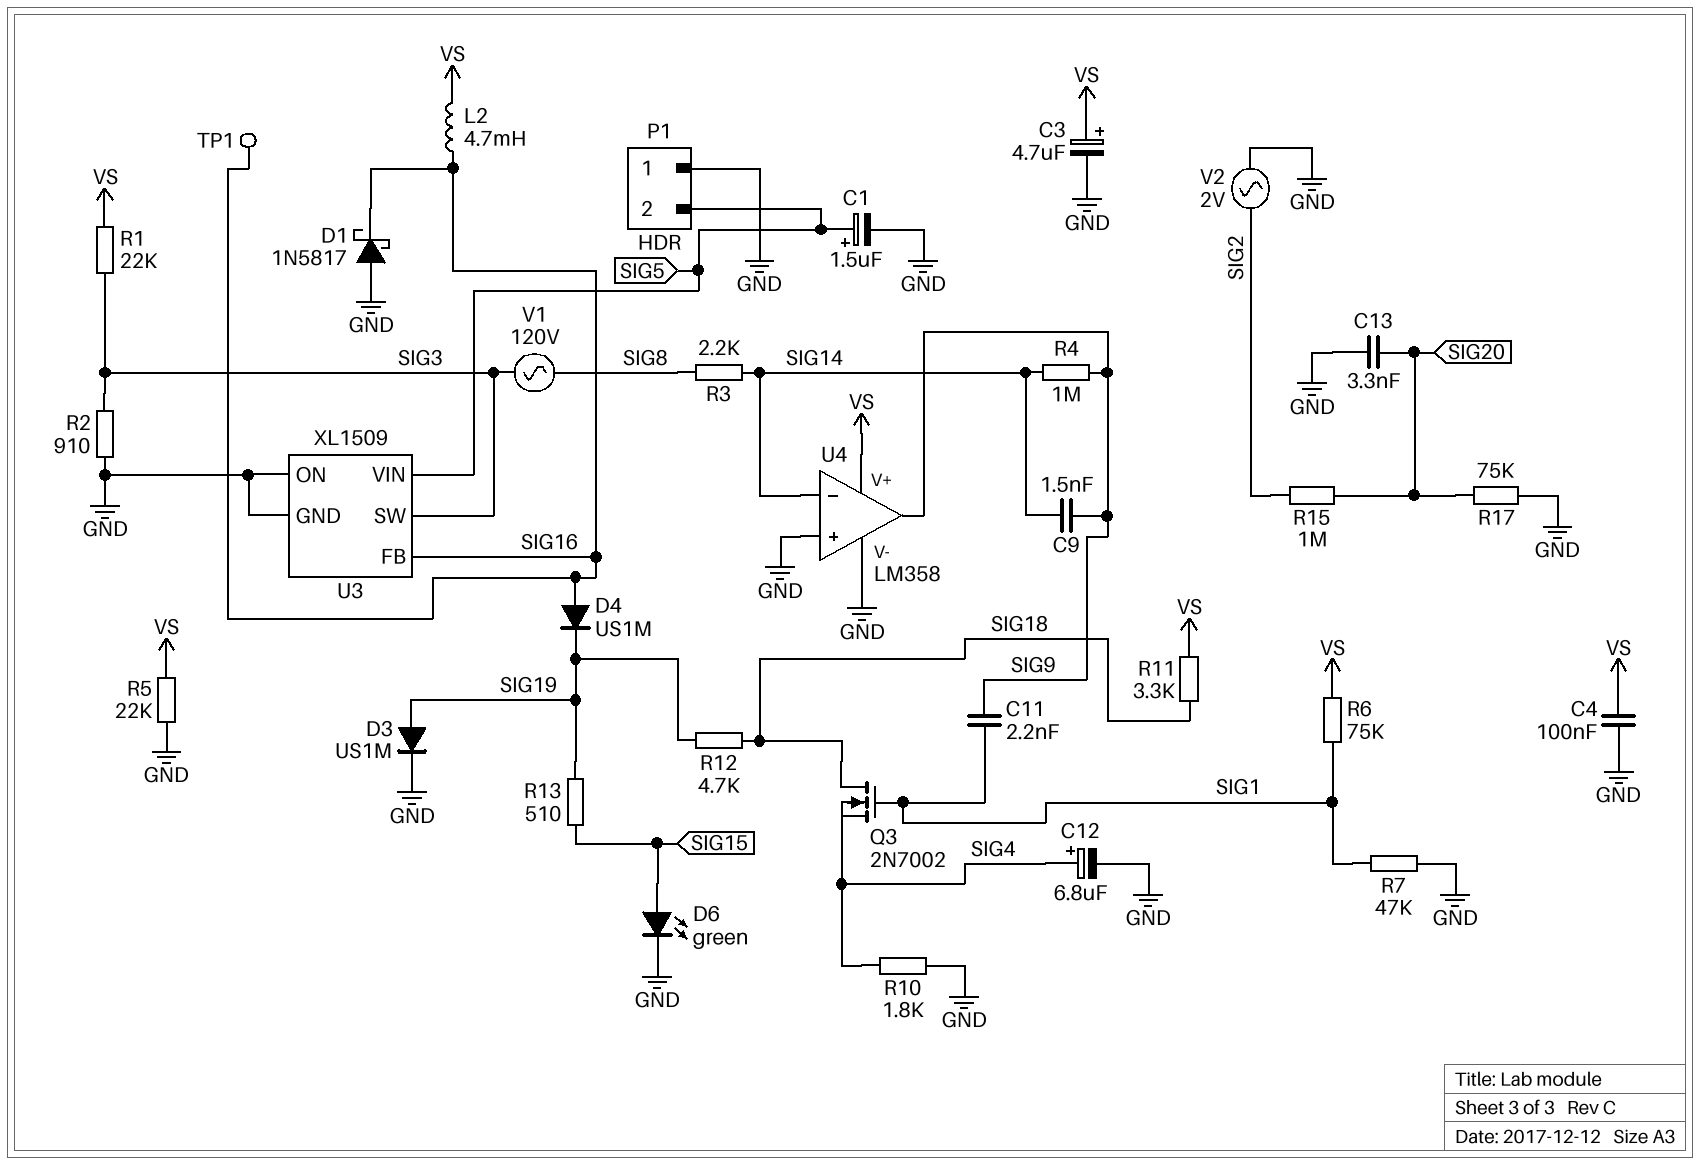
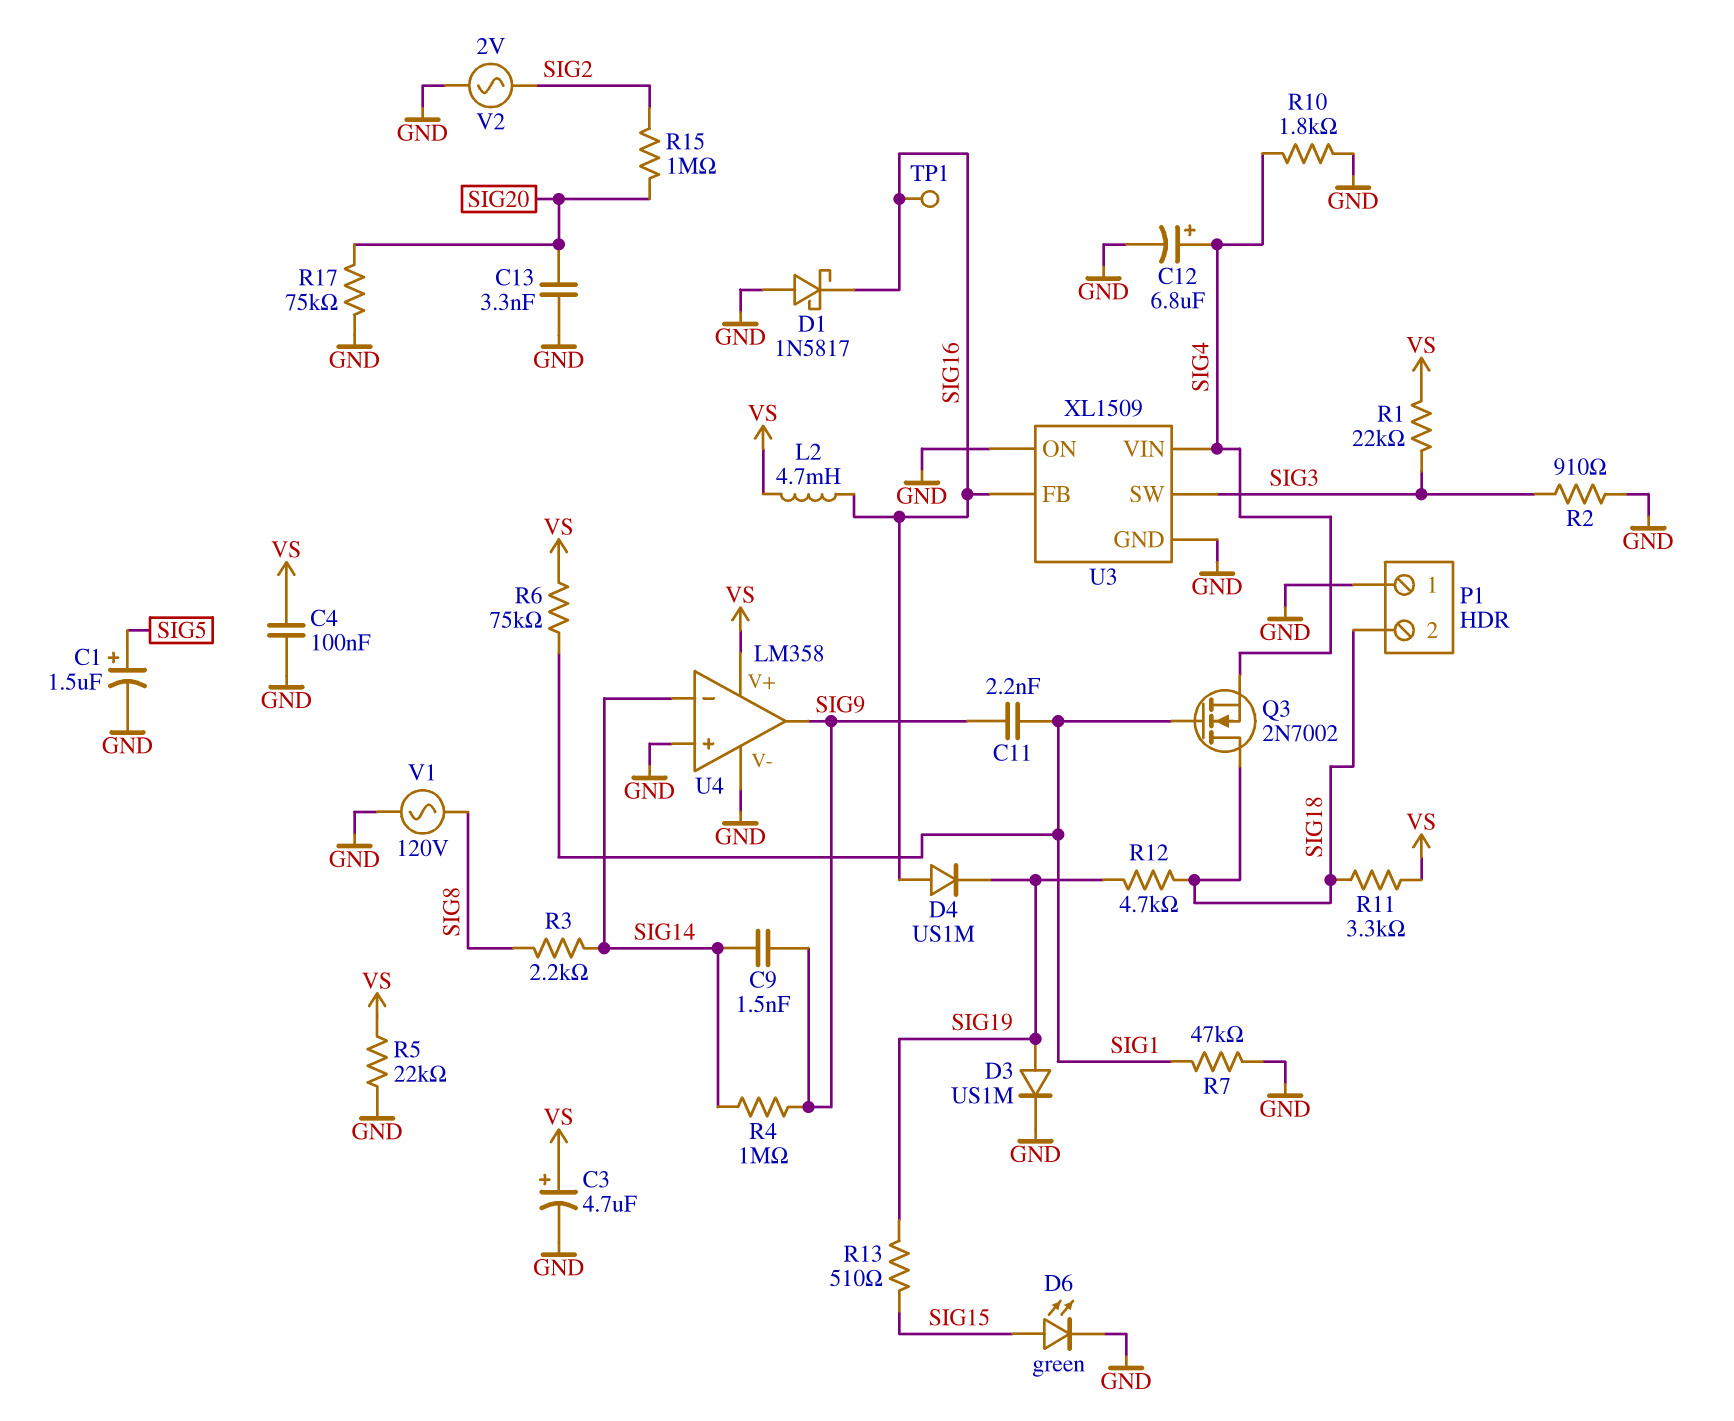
P1 pin 2: SIG5 -> SIG18
U3 pin VIN: SIG5 -> SIG4
V1: AC 120V (SIG3, SIG8) -> AC 120V (GND, SIG8)

